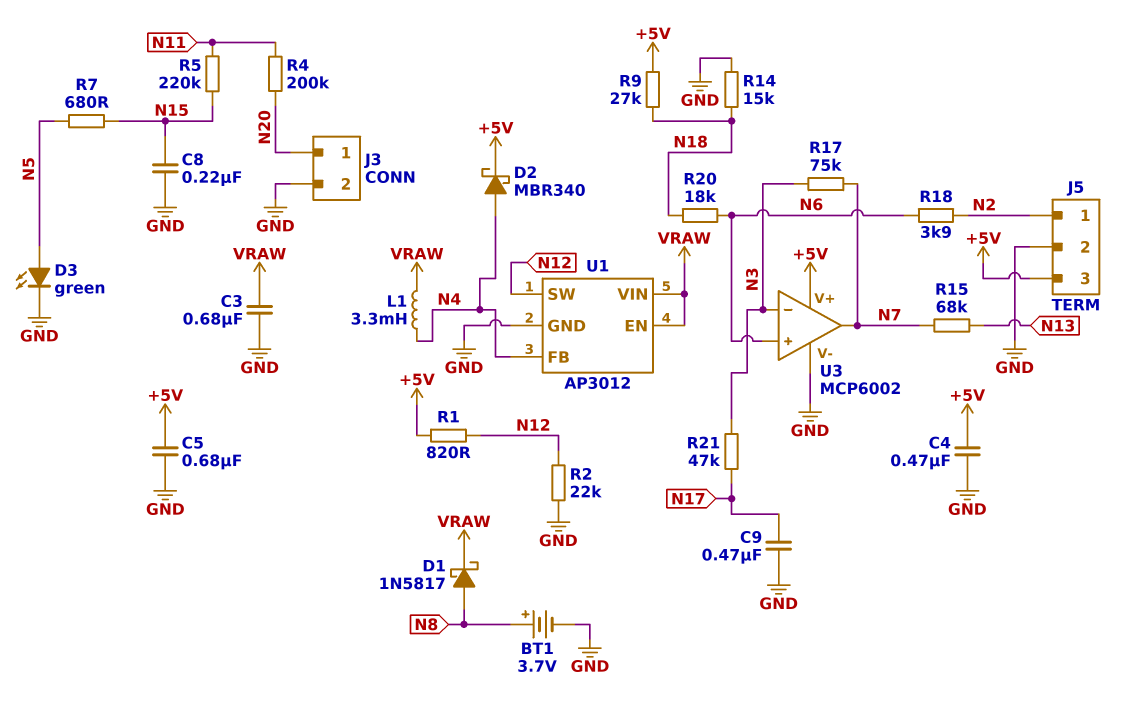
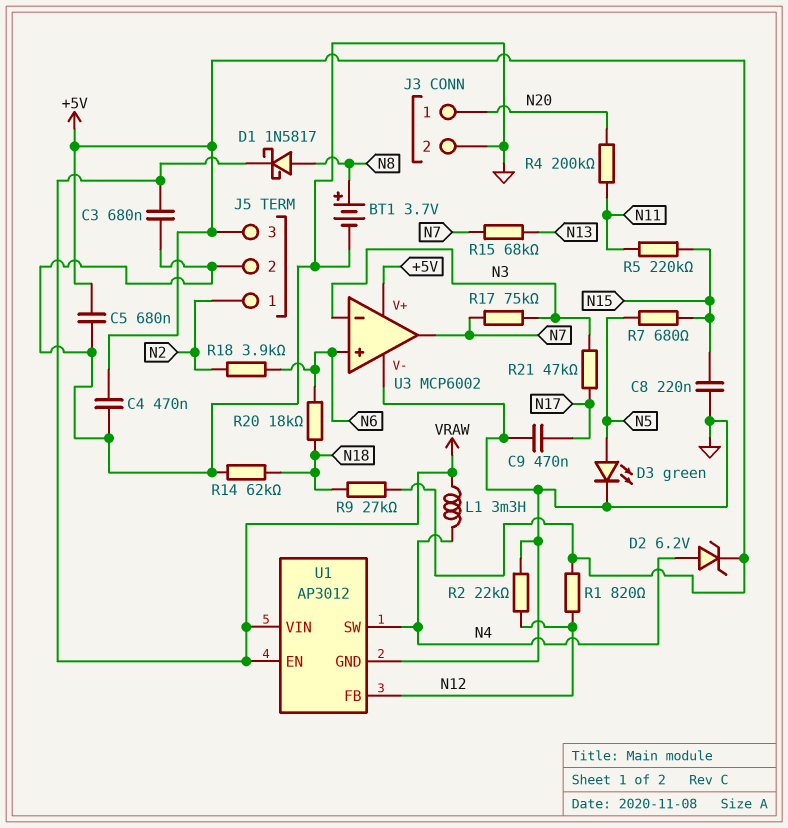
D2: schottky MBR340 (A N4, K +5V) -> zener 6.2V (A N4, K +5V)
R14: 15k (GND, N18) -> 62k (GND, N18)
U1 pin FB: N4 -> N12
U1 pin SW: N12 -> N4

